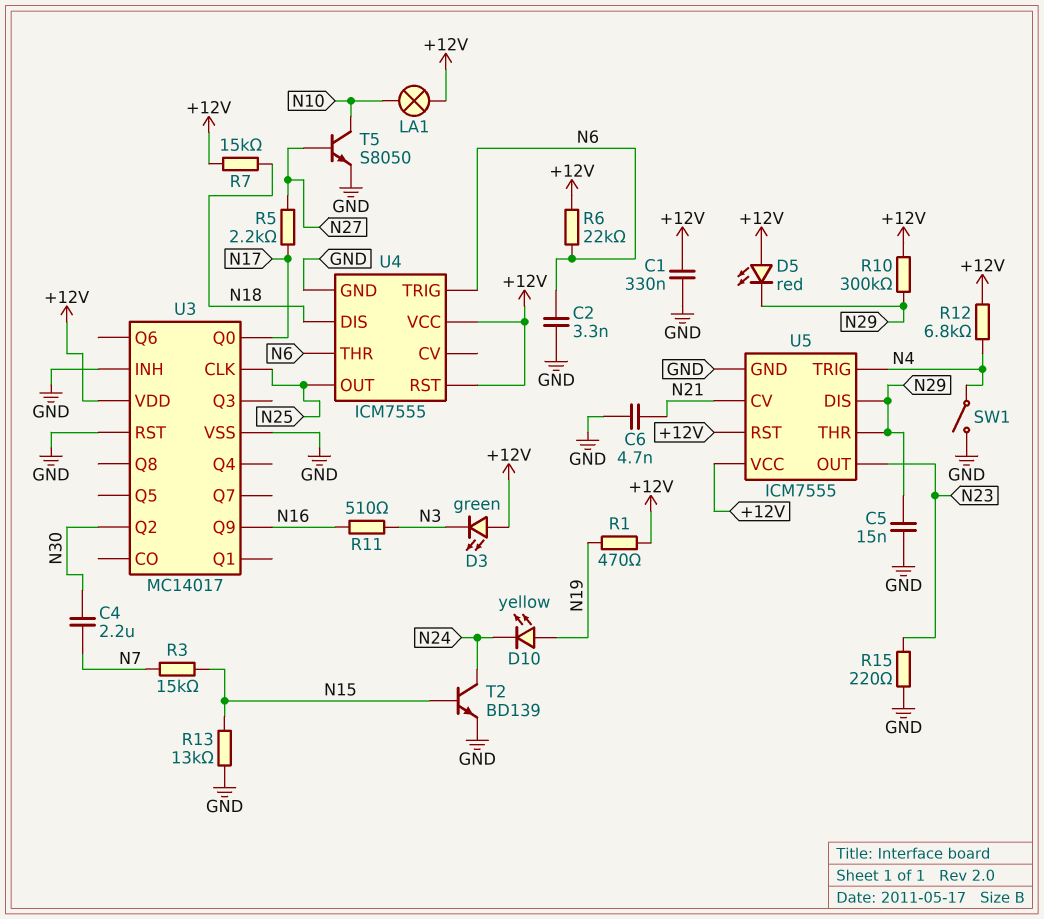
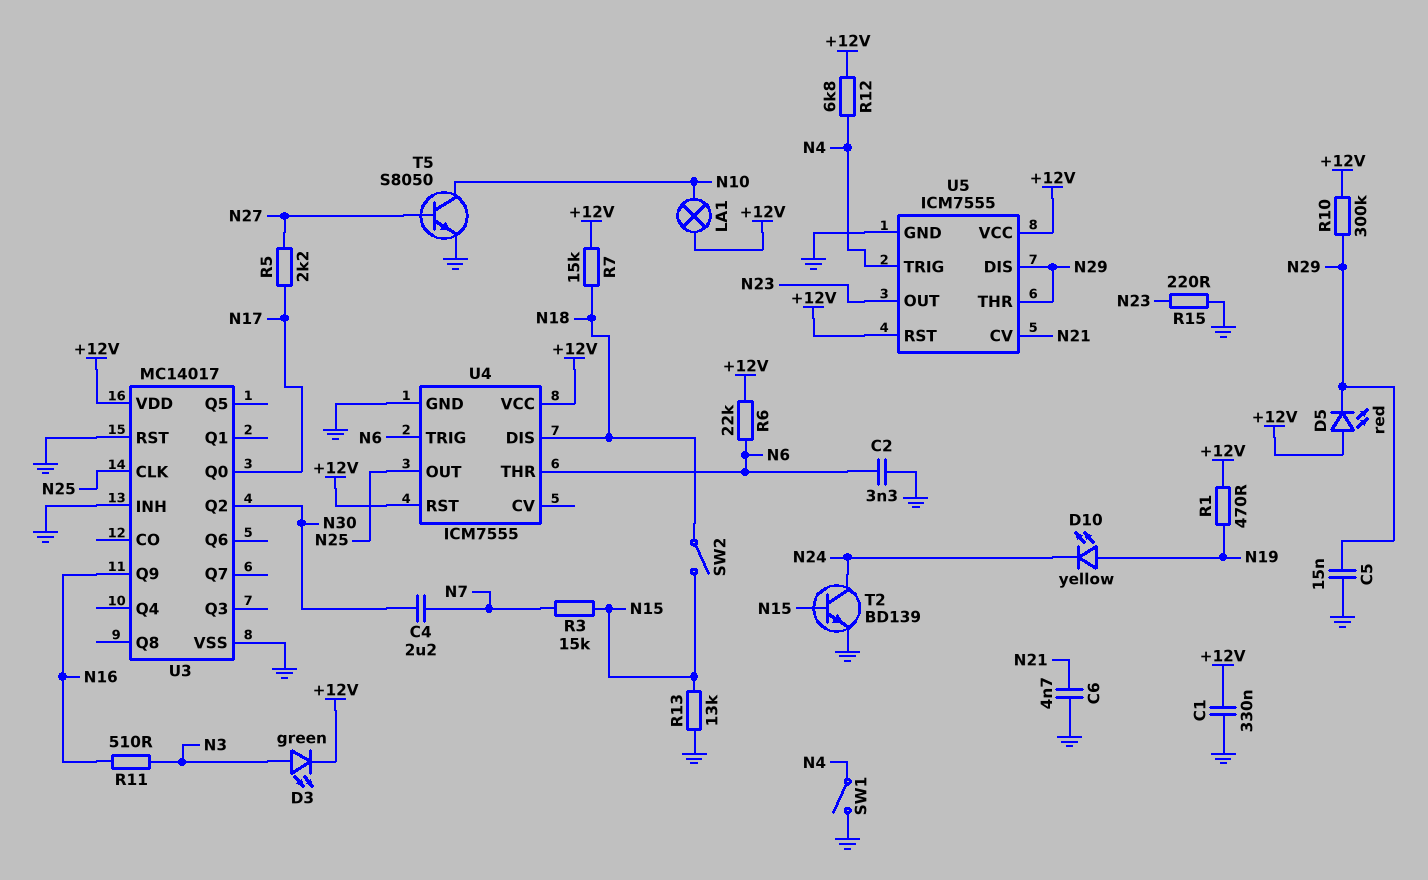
D3: LED green (A +12V, K N3) -> LED green (A N3, K +12V)
SW2: none -> switch (N15, N18)

